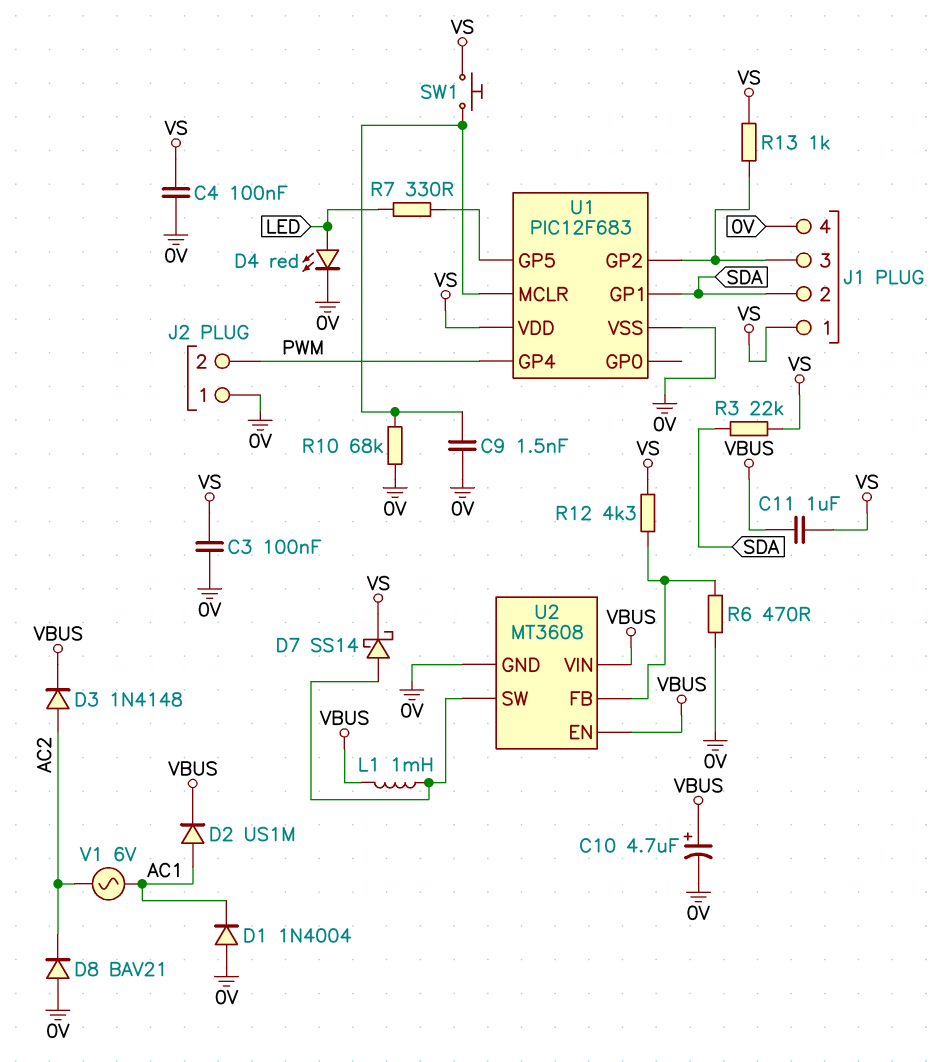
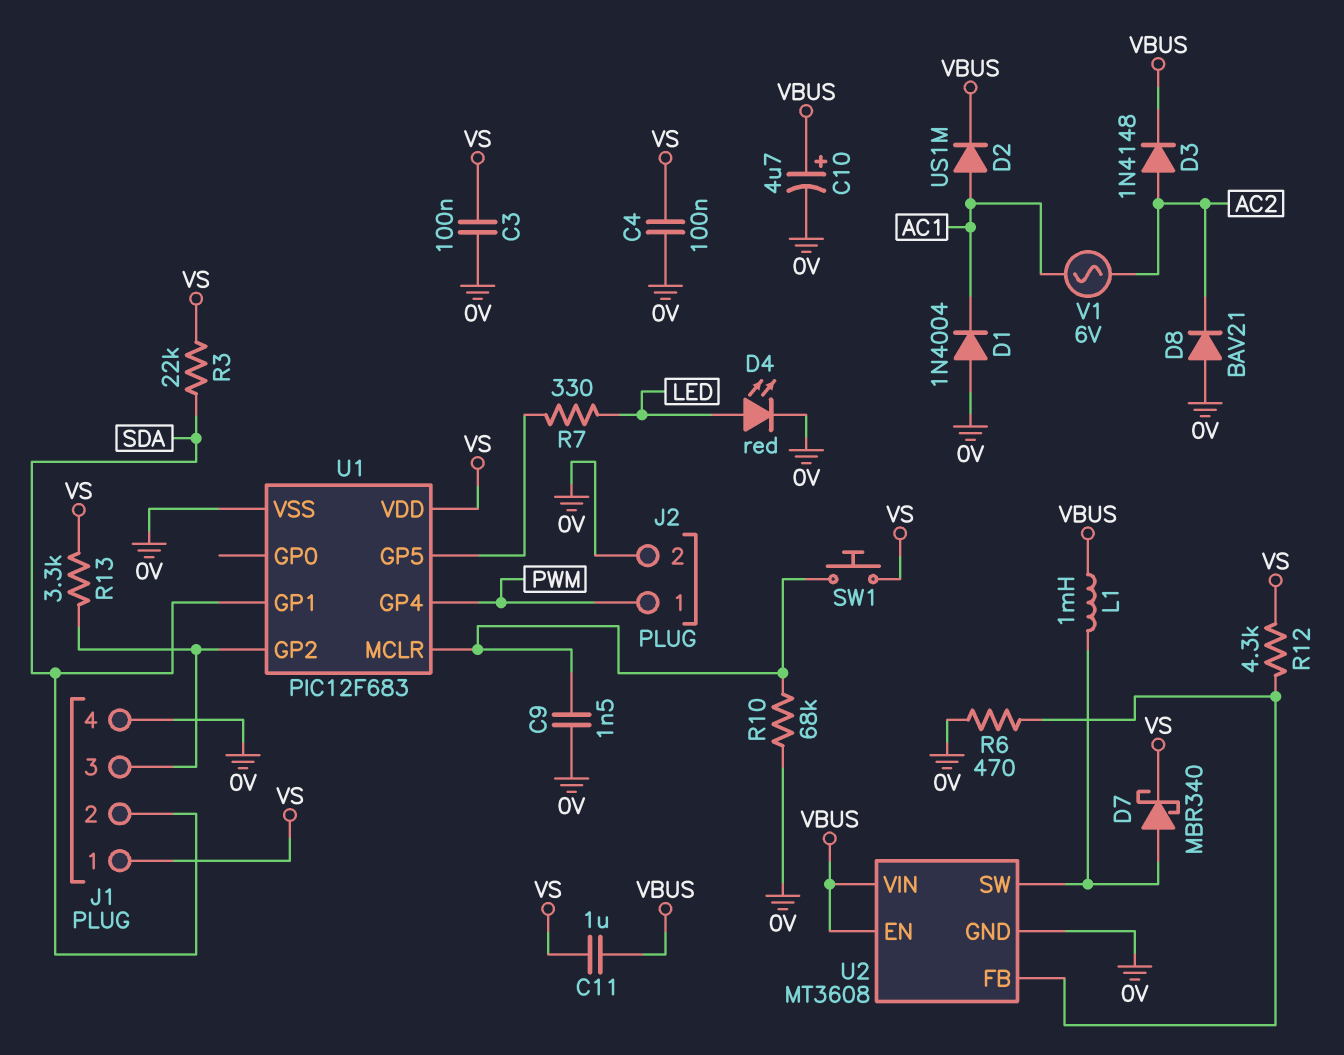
D7: schottky SS14 (A U2/SW, K VS) -> schottky MBR340 (A U2/SW, K VS)
J2 pin 1: 0V -> PWM
J2 pin 2: PWM -> 0V
R13: 1k (J1/3, VS) -> 3.3k (J1/3, VS)

